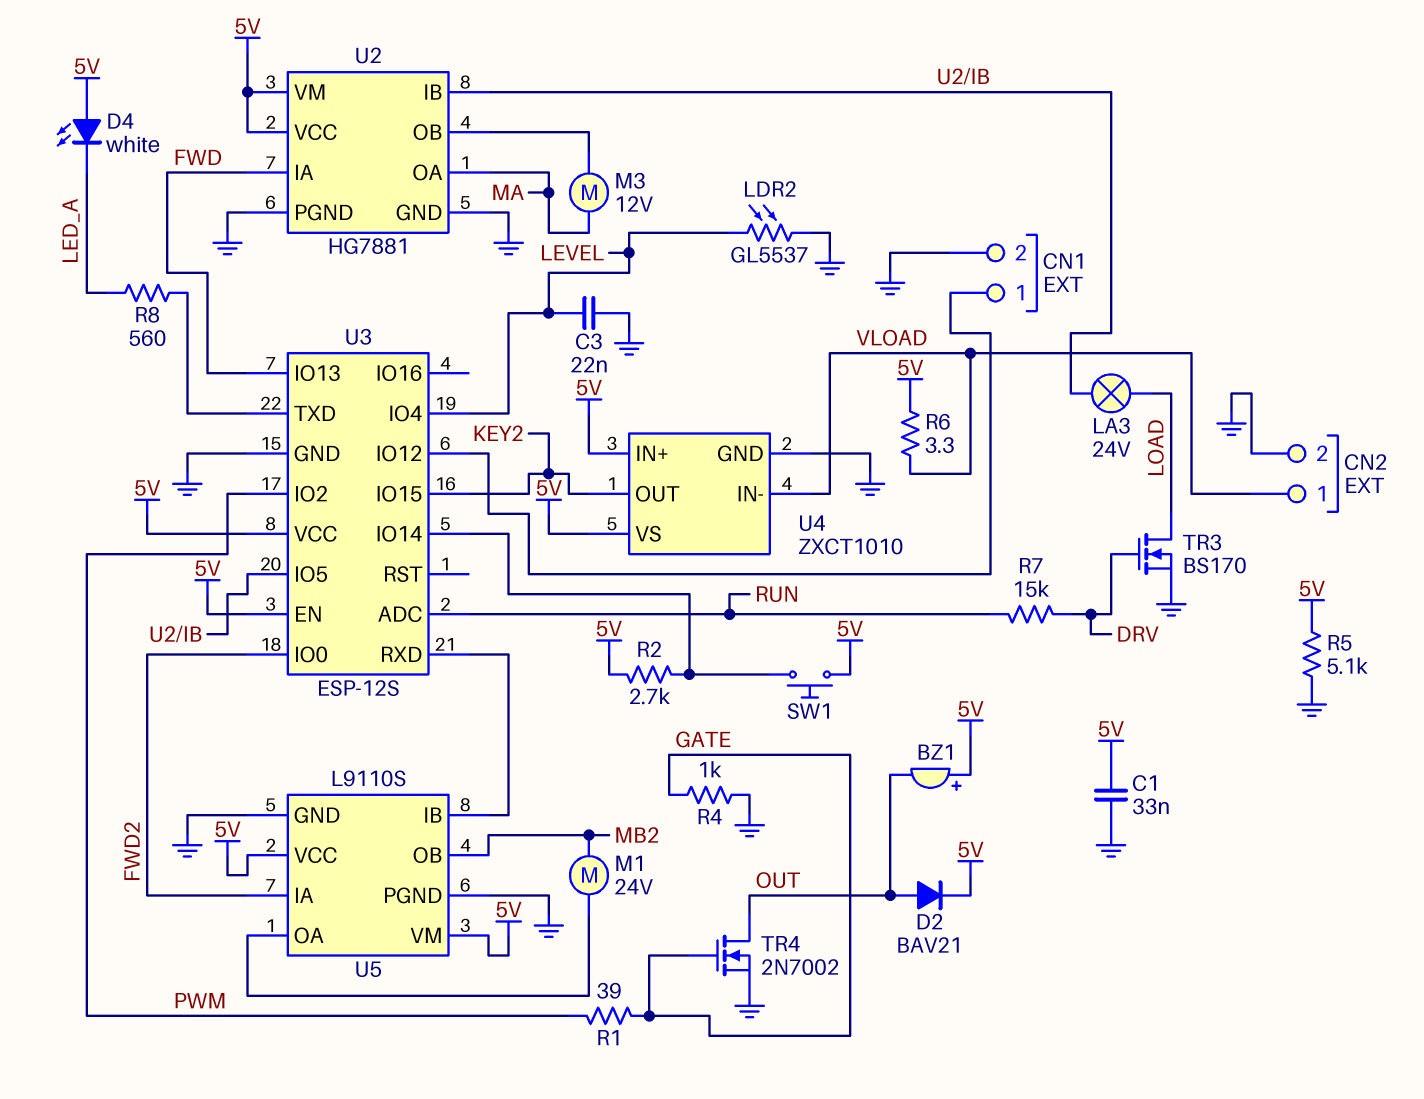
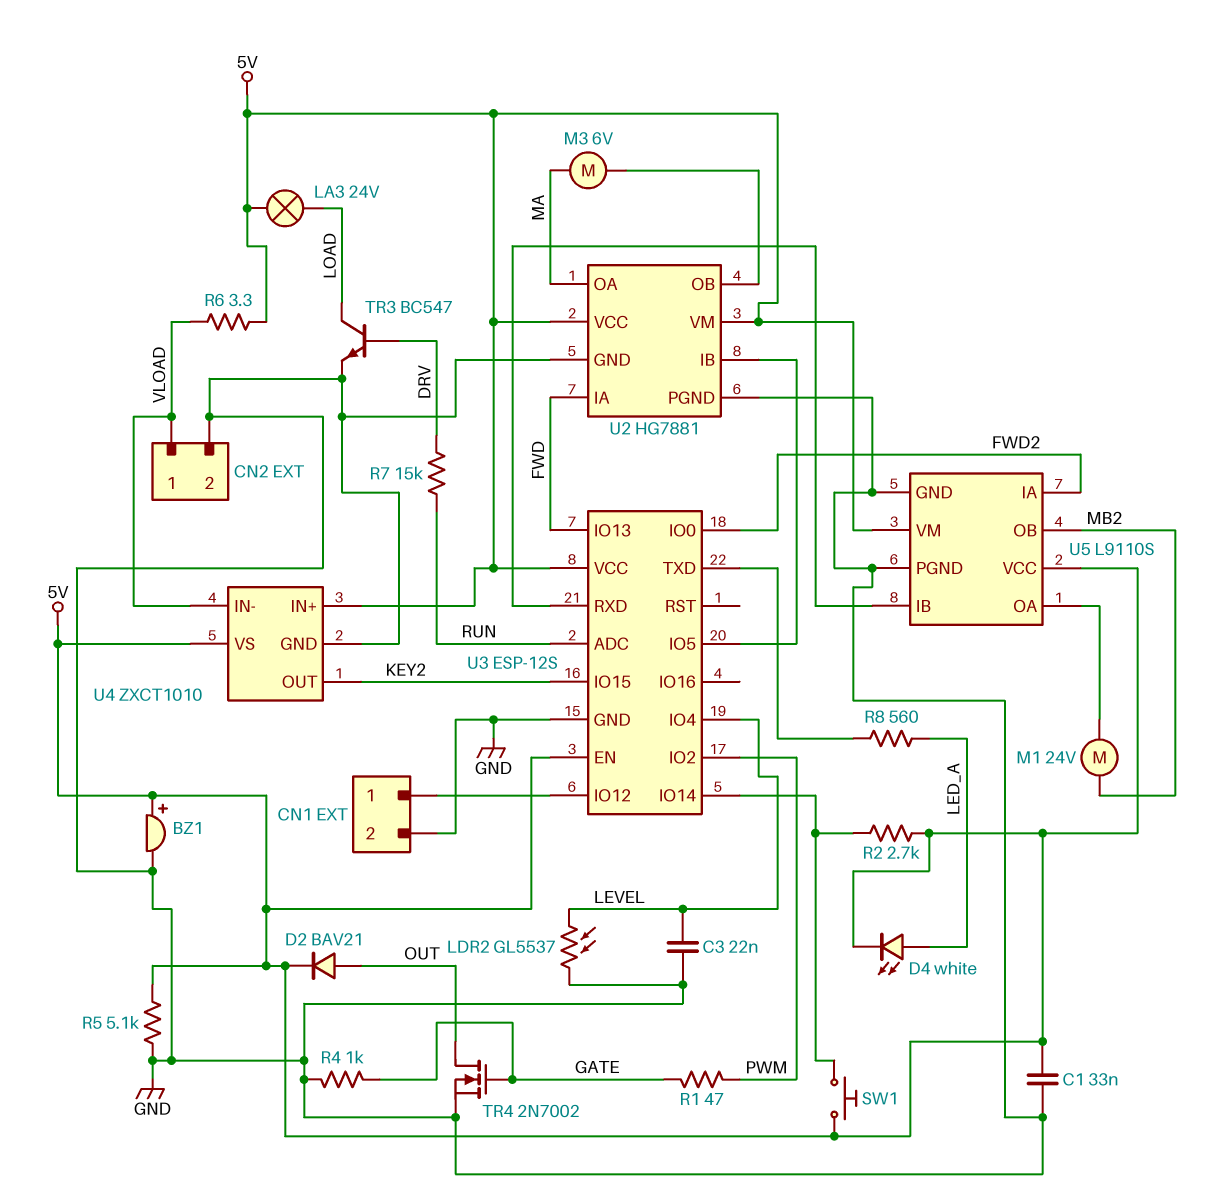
BZ1: buzzer (plus 5V, minus OUT) -> buzzer (plus 5V, minus GND)
D4: LED white (A 5V, K LED_A) -> LED white (A LED_A, K 5V)
LA3: lamp 24V (LOAD, U2/IB) -> lamp 24V (5V, LOAD)
M3: motor 12V (MA, U2/OB) -> motor 6V (MA, U2/OB)
R1: 39 (GATE, PWM) -> 47 (GATE, PWM)
TR3: NMOS BS170 (G DRV, D LOAD, S GND) -> NPN BC547 (B DRV, C LOAD, E GND)

